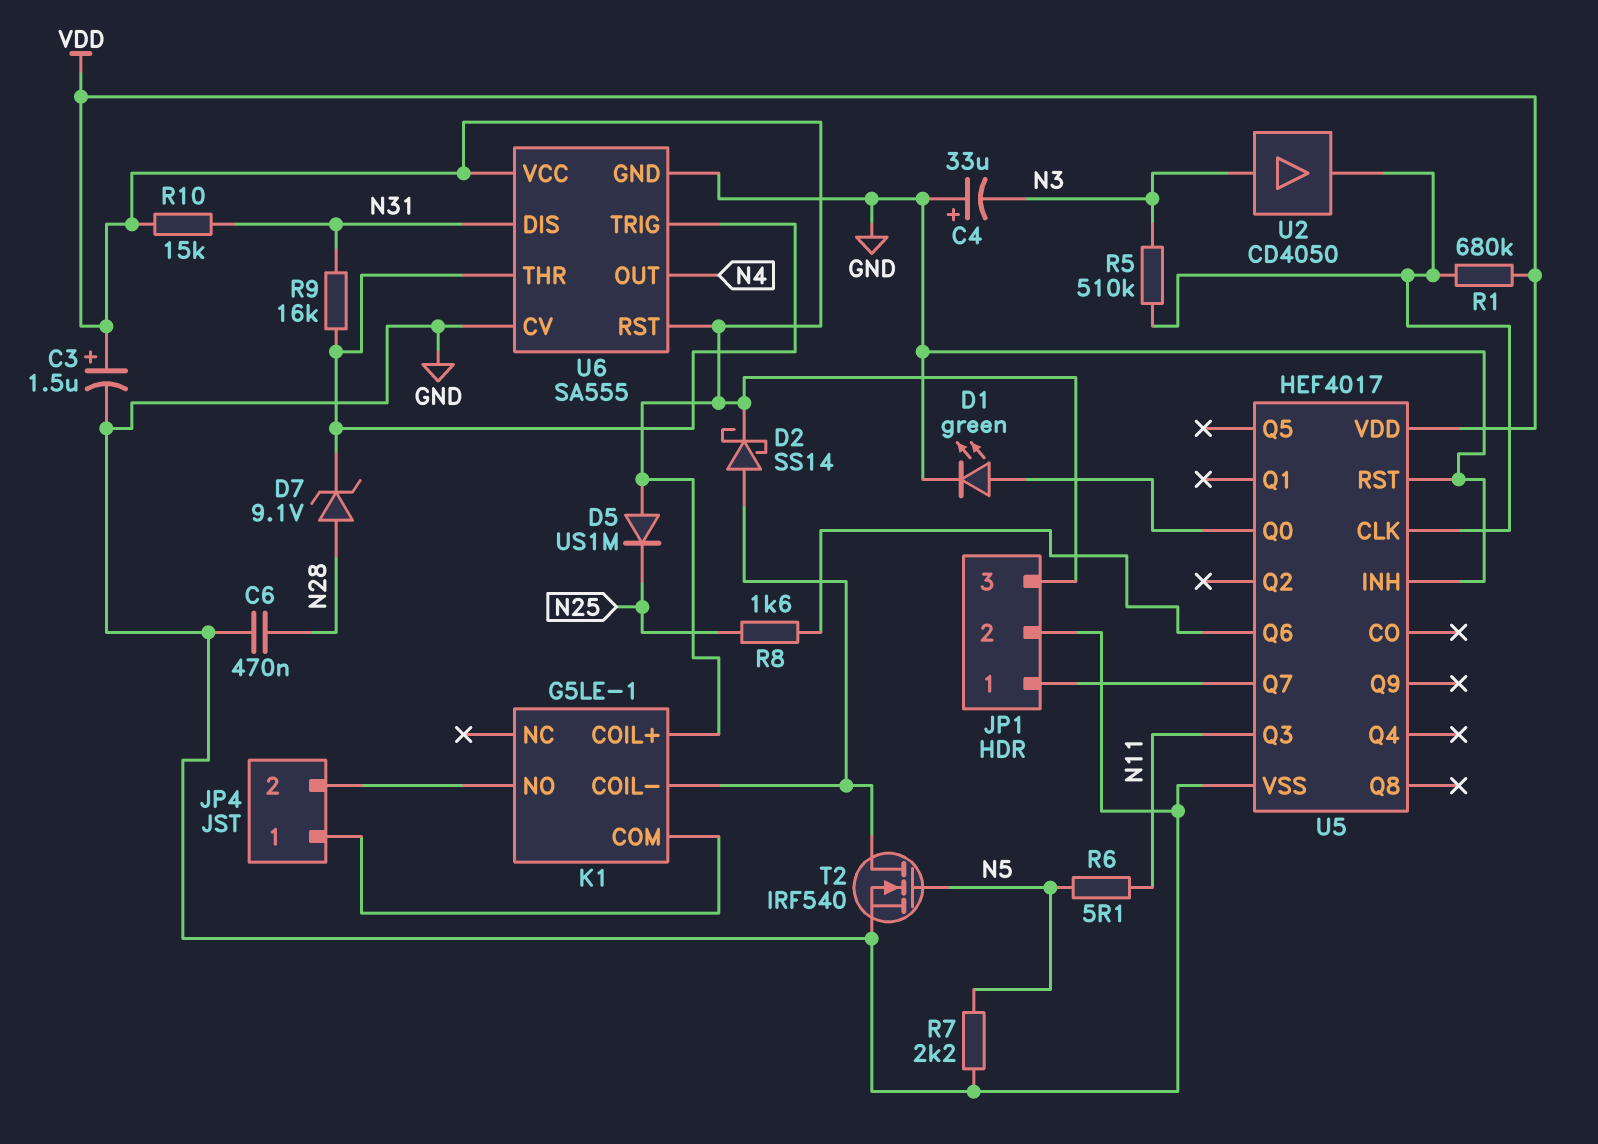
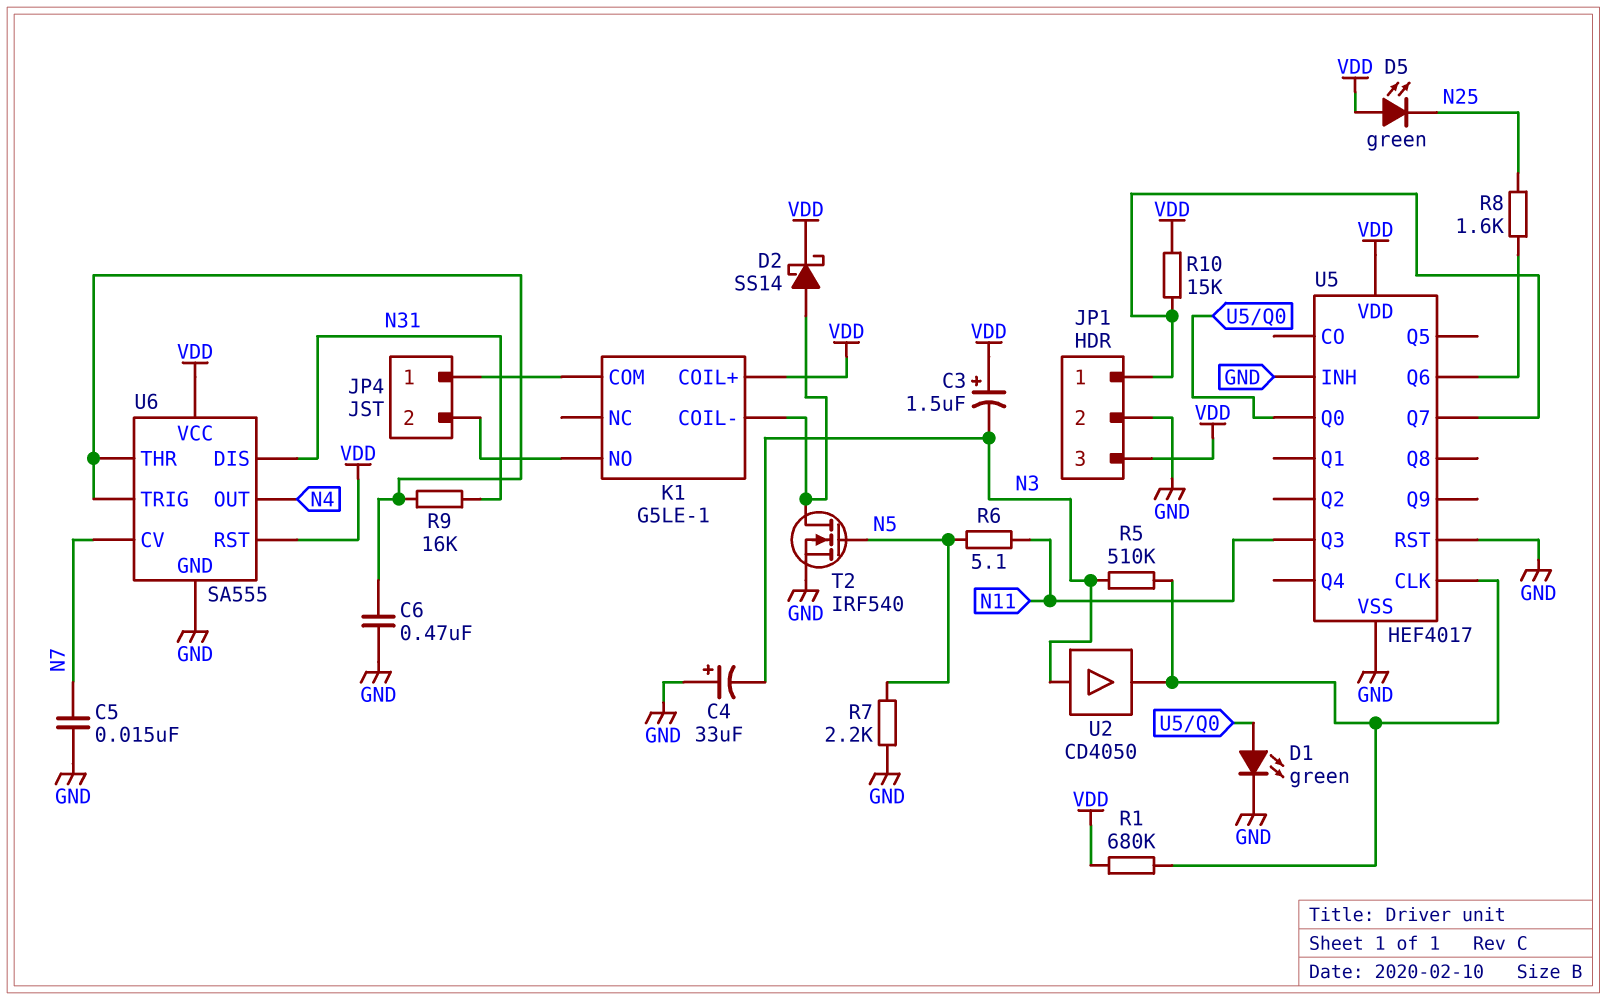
C3: 1.5uF (plus VDD, minus GND) -> 1.5uF (plus VDD, minus N3)
C5: none -> 15nF (GND, N7)
C6: 470nF (GND, N28) -> 470nF (GND, U6/THR)
D5: diode US1M (A VDD, K N25) -> LED green (A VDD, K N25)
D7: zener 9.1V (A N28, K U6/THR) -> none
R10: 15k (N31, VDD) -> 15k (JP1/1, VDD)
U6 pin CV: GND -> N7

